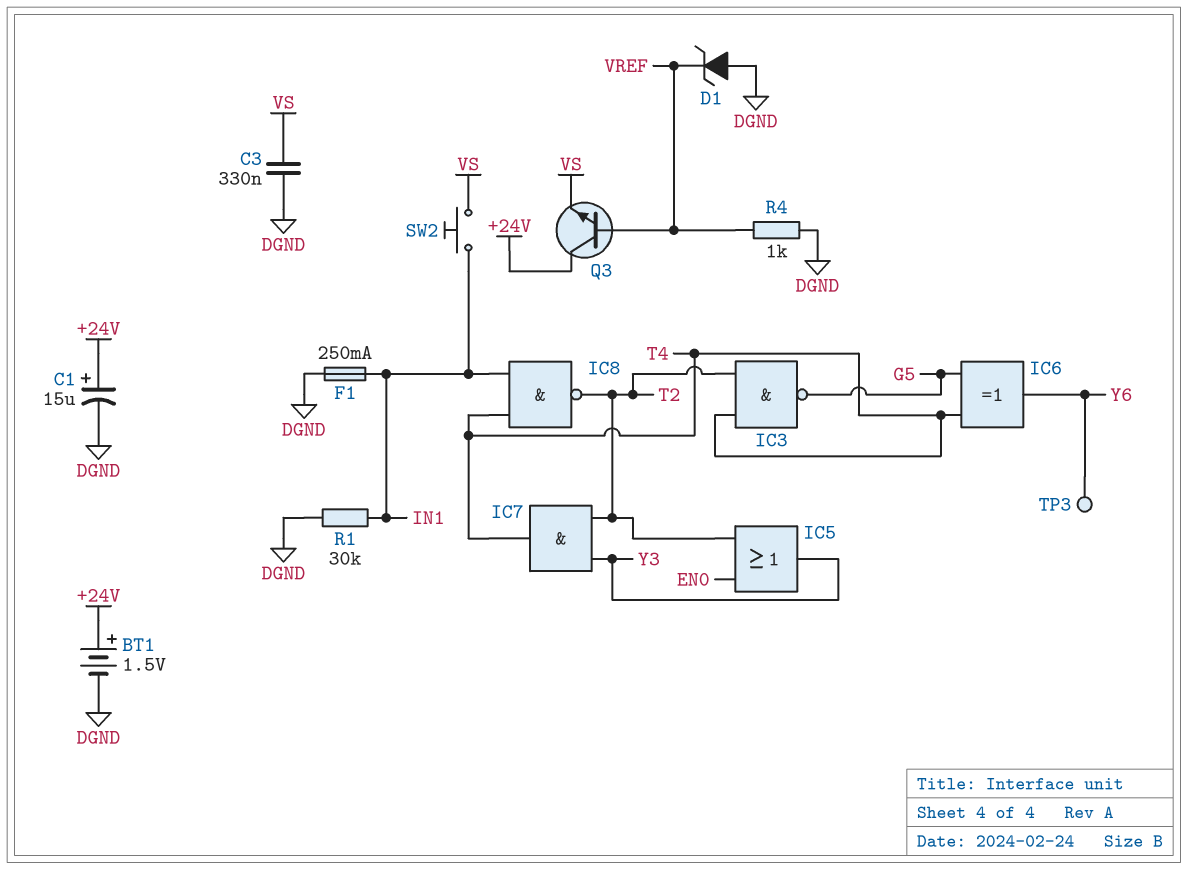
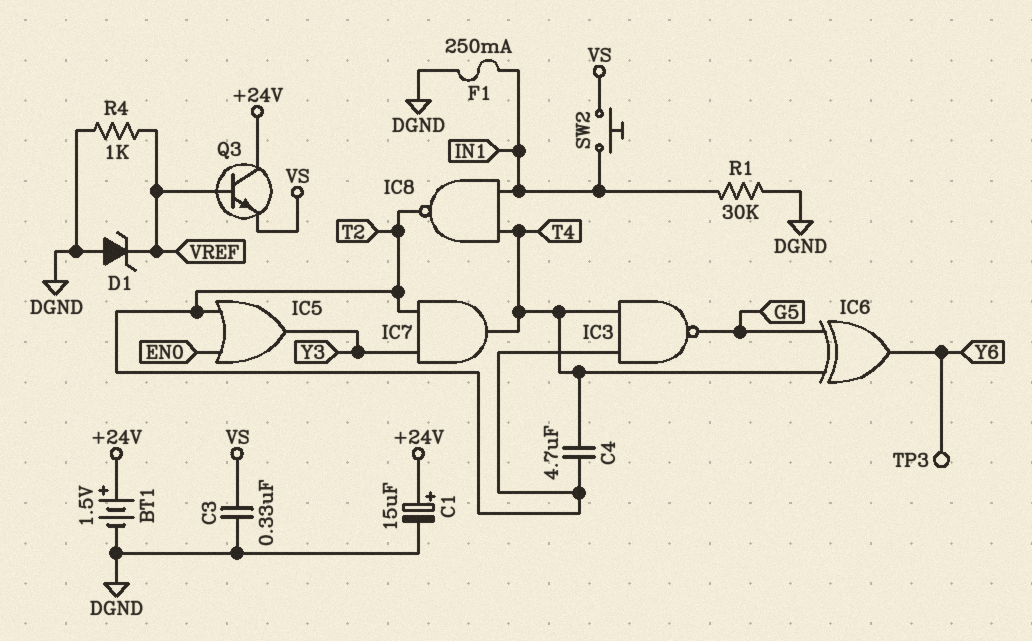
C4: none -> 4.7uF (T2, T4)

